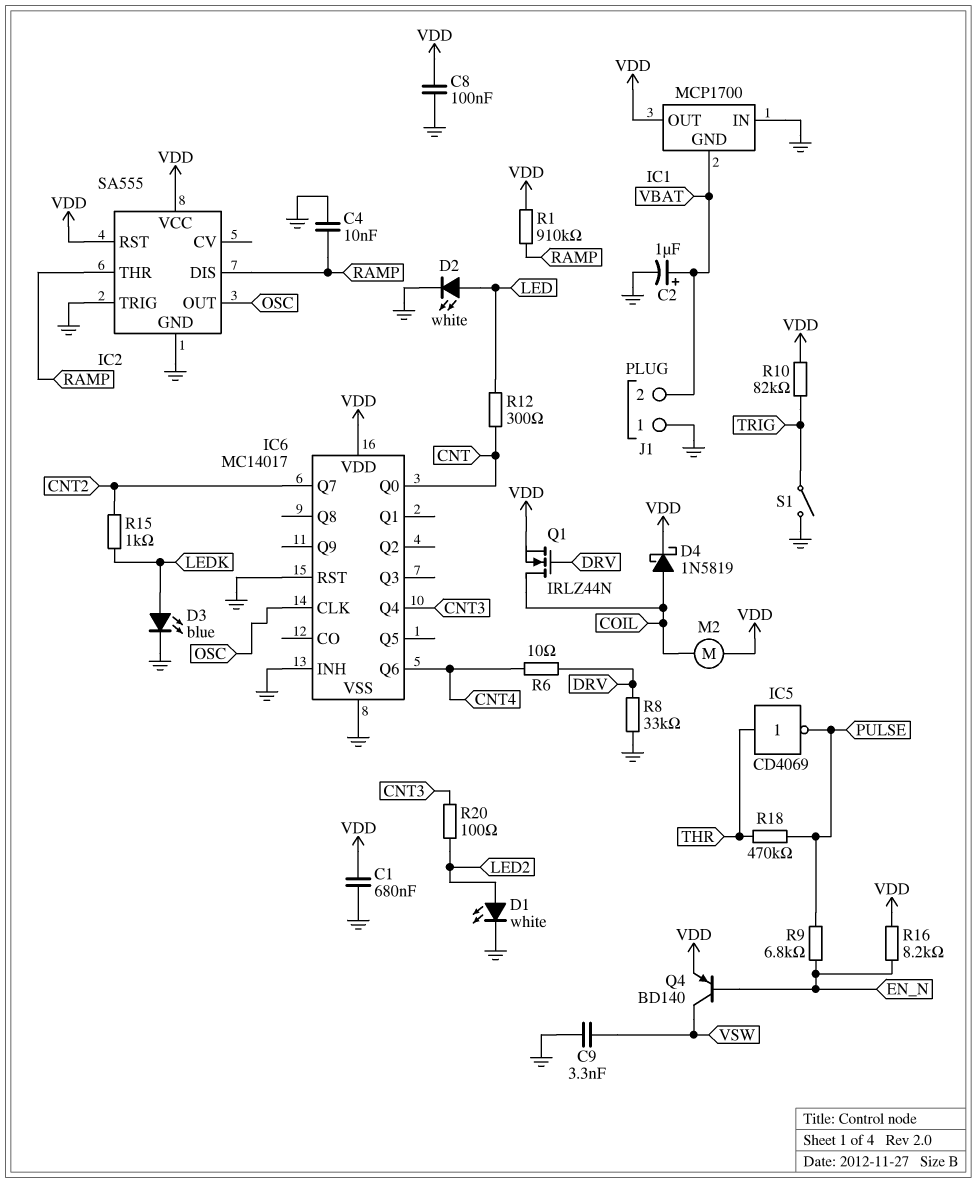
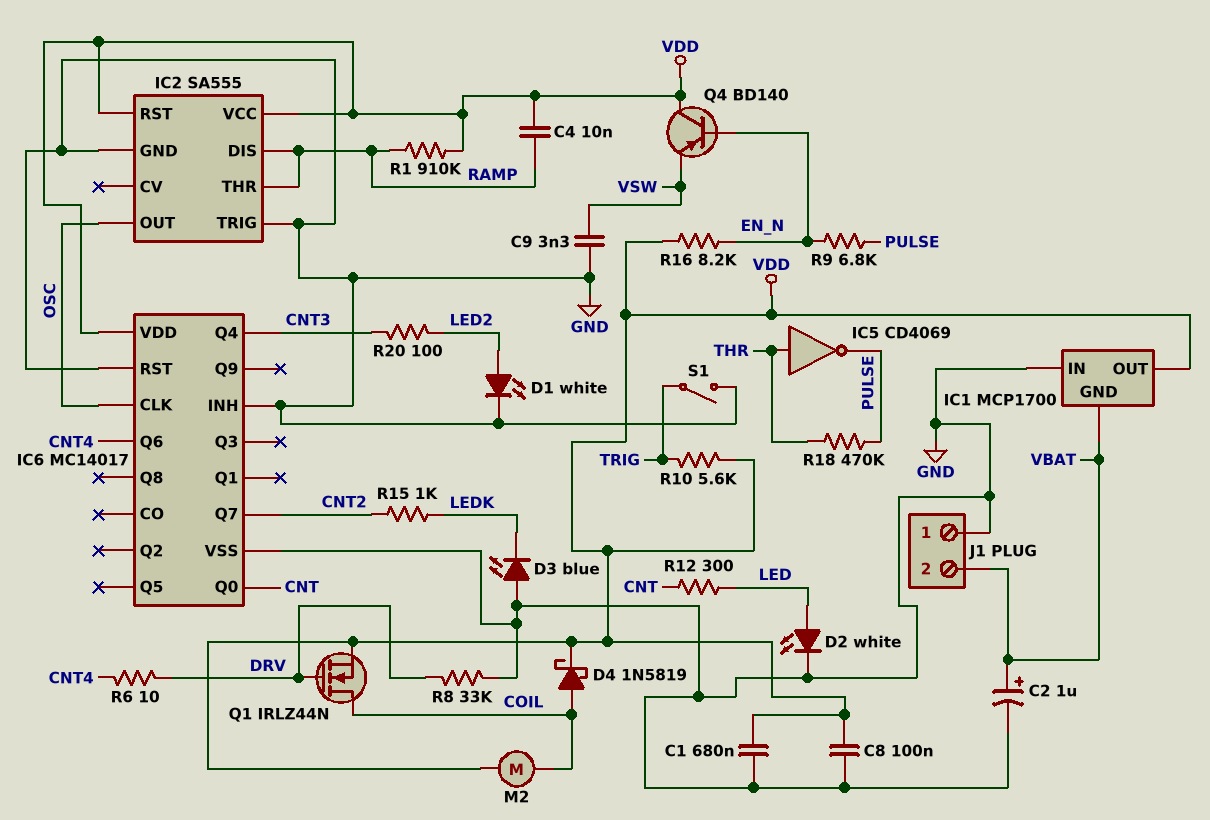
C4: 10nF (GND, RAMP) -> 10nF (RAMP, VDD)
D3: LED blue (A LEDK, K GND) -> LED blue (A GND, K LEDK)
Q4: PNP BD140 (B EN_N, C VSW, E VDD) -> PNP BD140 (B EN_N, C VDD, E VSW)
R10: 82k (TRIG, VDD) -> 5.6k (TRIG, VDD)

